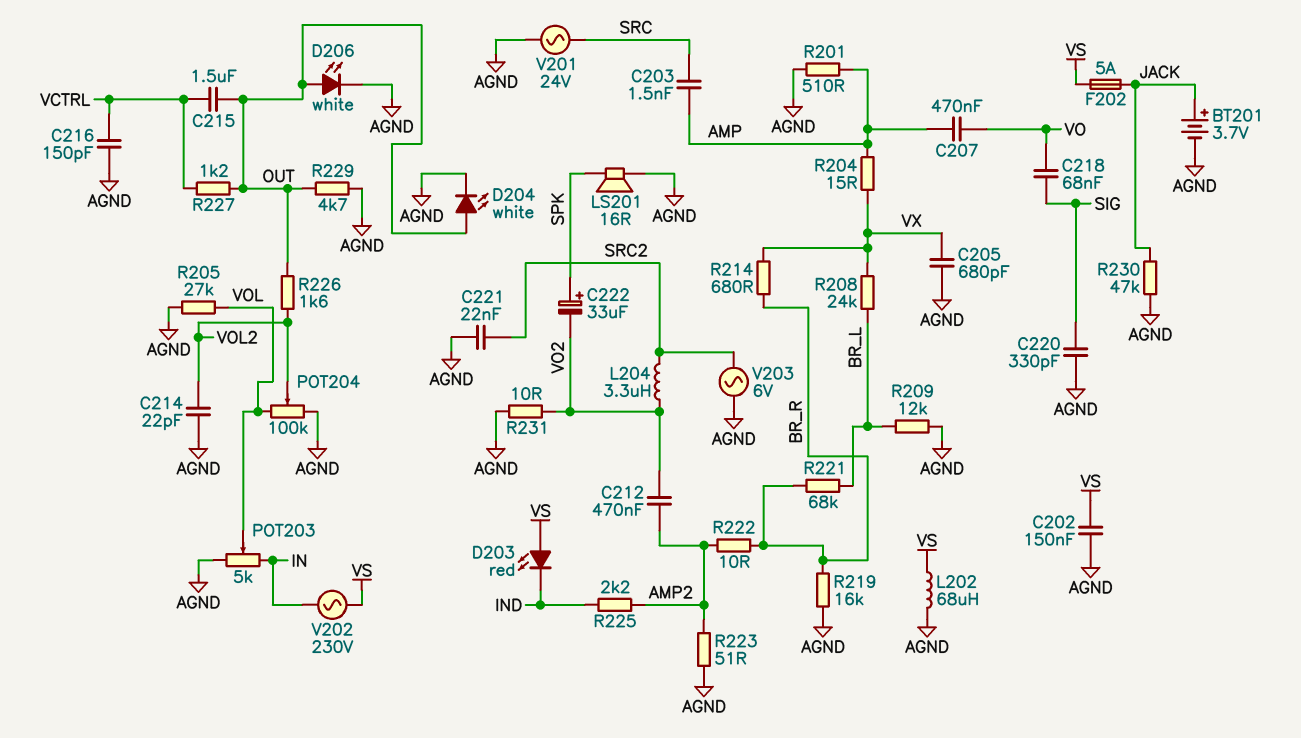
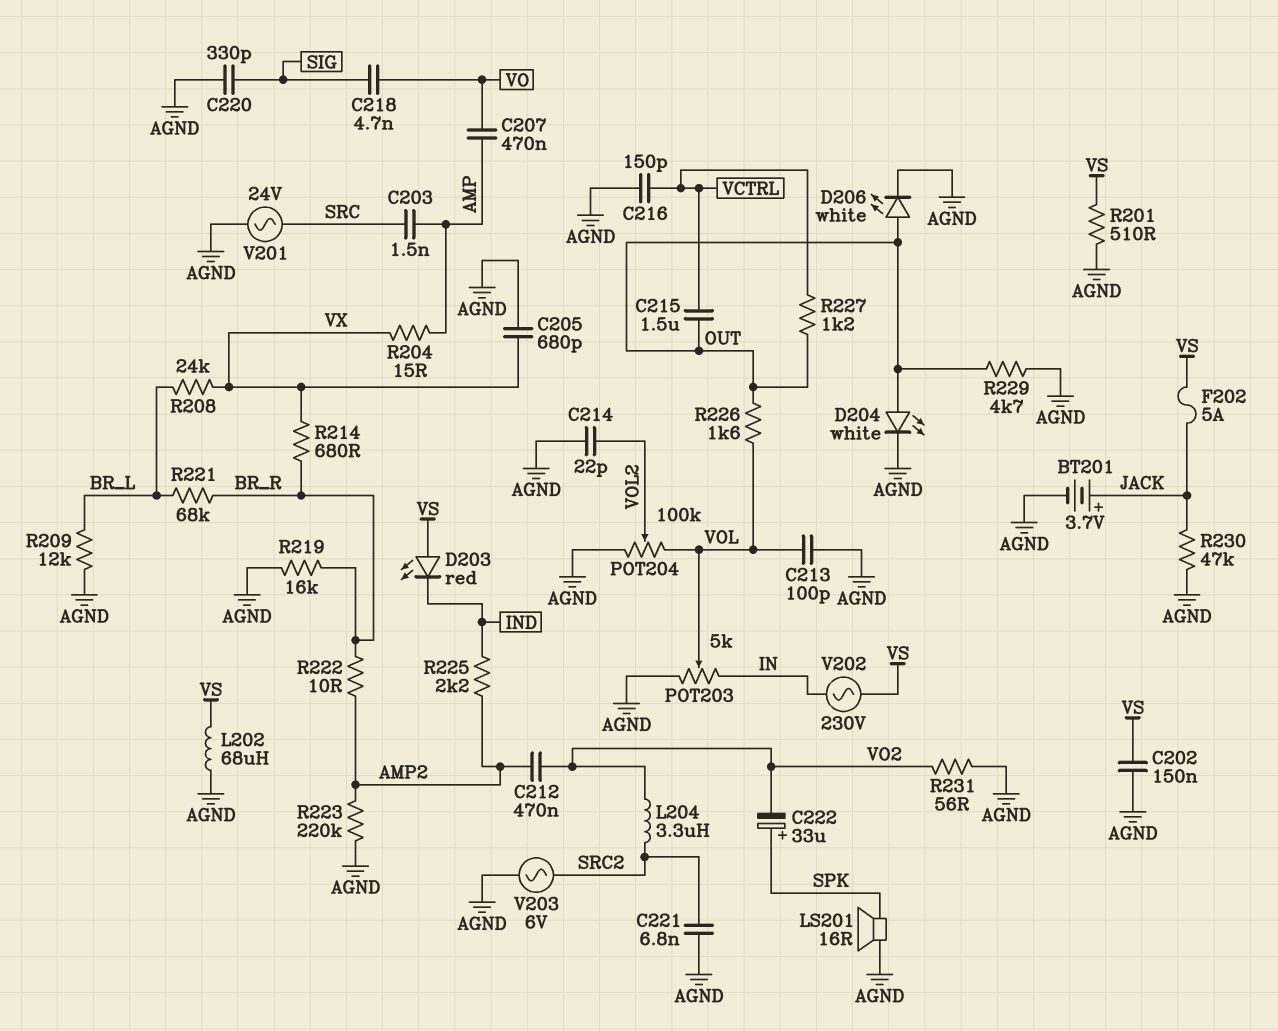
C213: none -> 100pF (AGND, VOL)
C218: 68nF (SIG, VO) -> 4.7nF (SIG, VO)
C221: 22nF (AGND, SRC2) -> 6.8nF (AGND, SRC2)
R201: 510 (AGND, AMP) -> 510 (AGND, VS)
R205: 27k (AGND, VOL) -> none
R223: 51 (AGND, AMP2) -> 220k (AGND, AMP2)
R226: 1.6k (OUT, VOL2) -> 1.6k (OUT, VOL)
R231: 10 (AGND, VO2) -> 56 (AGND, VO2)

